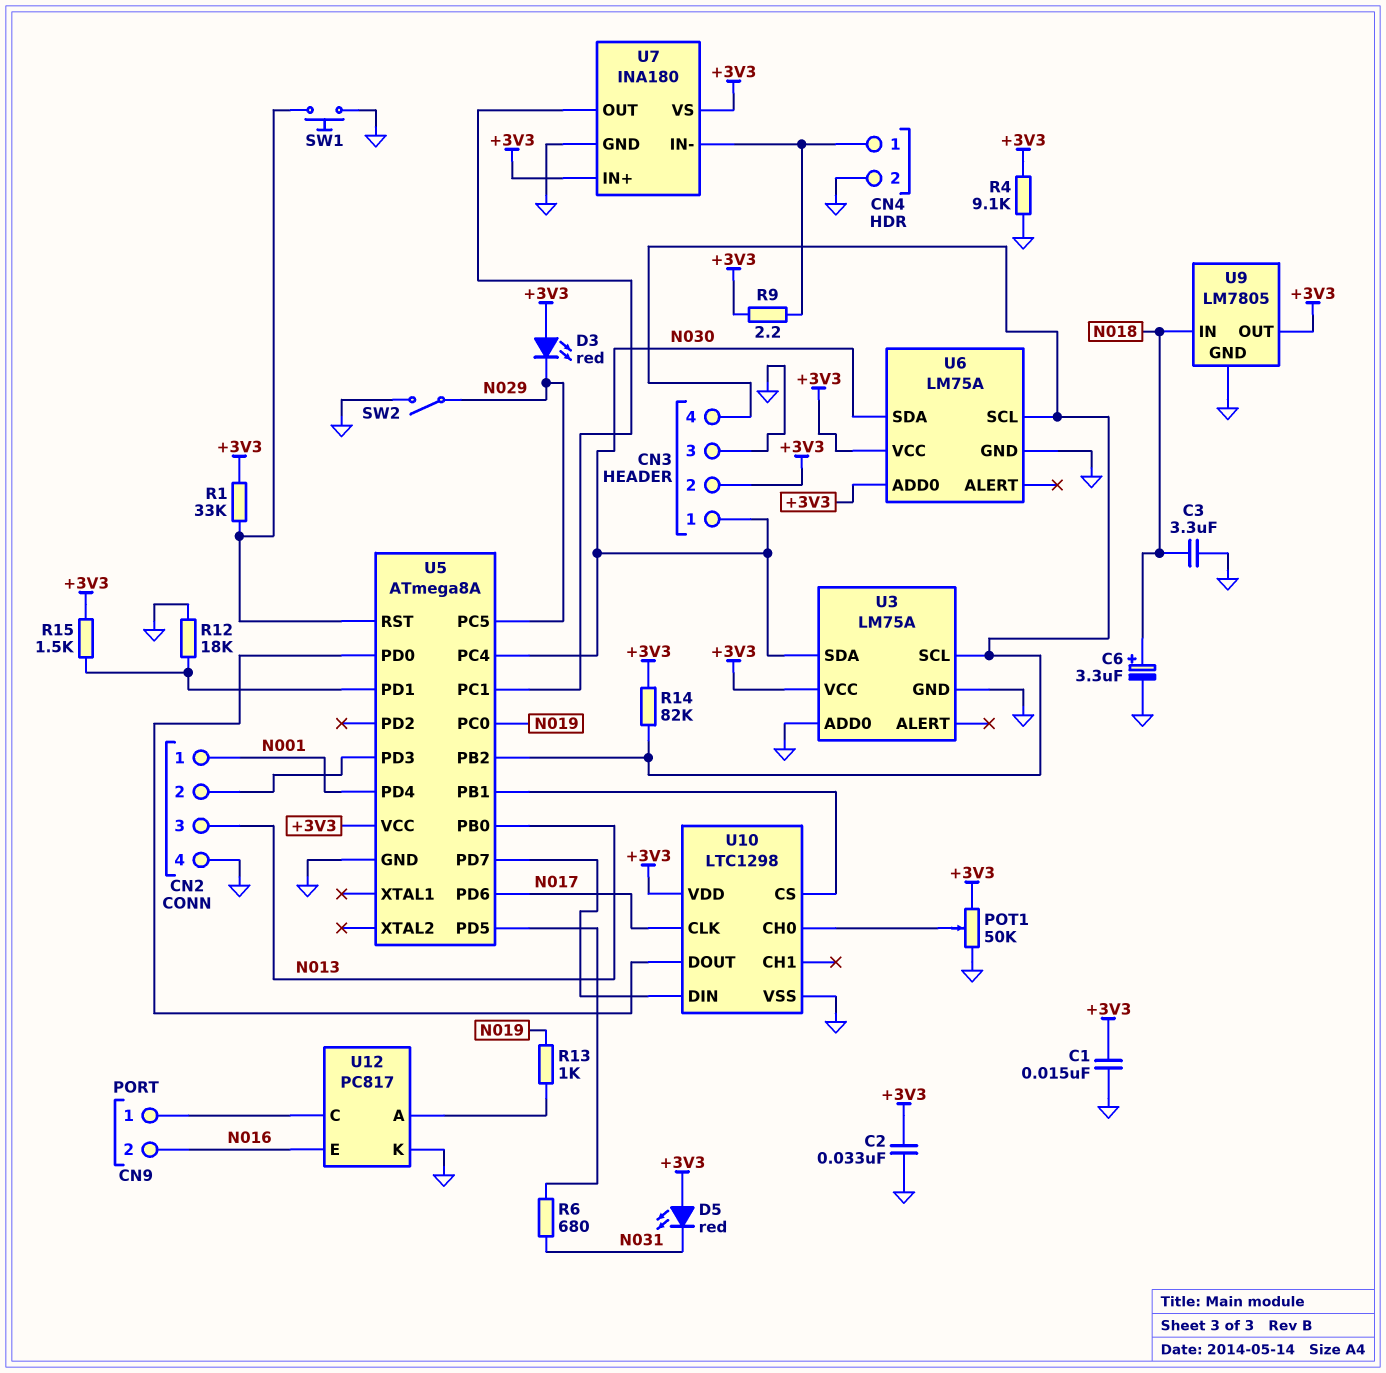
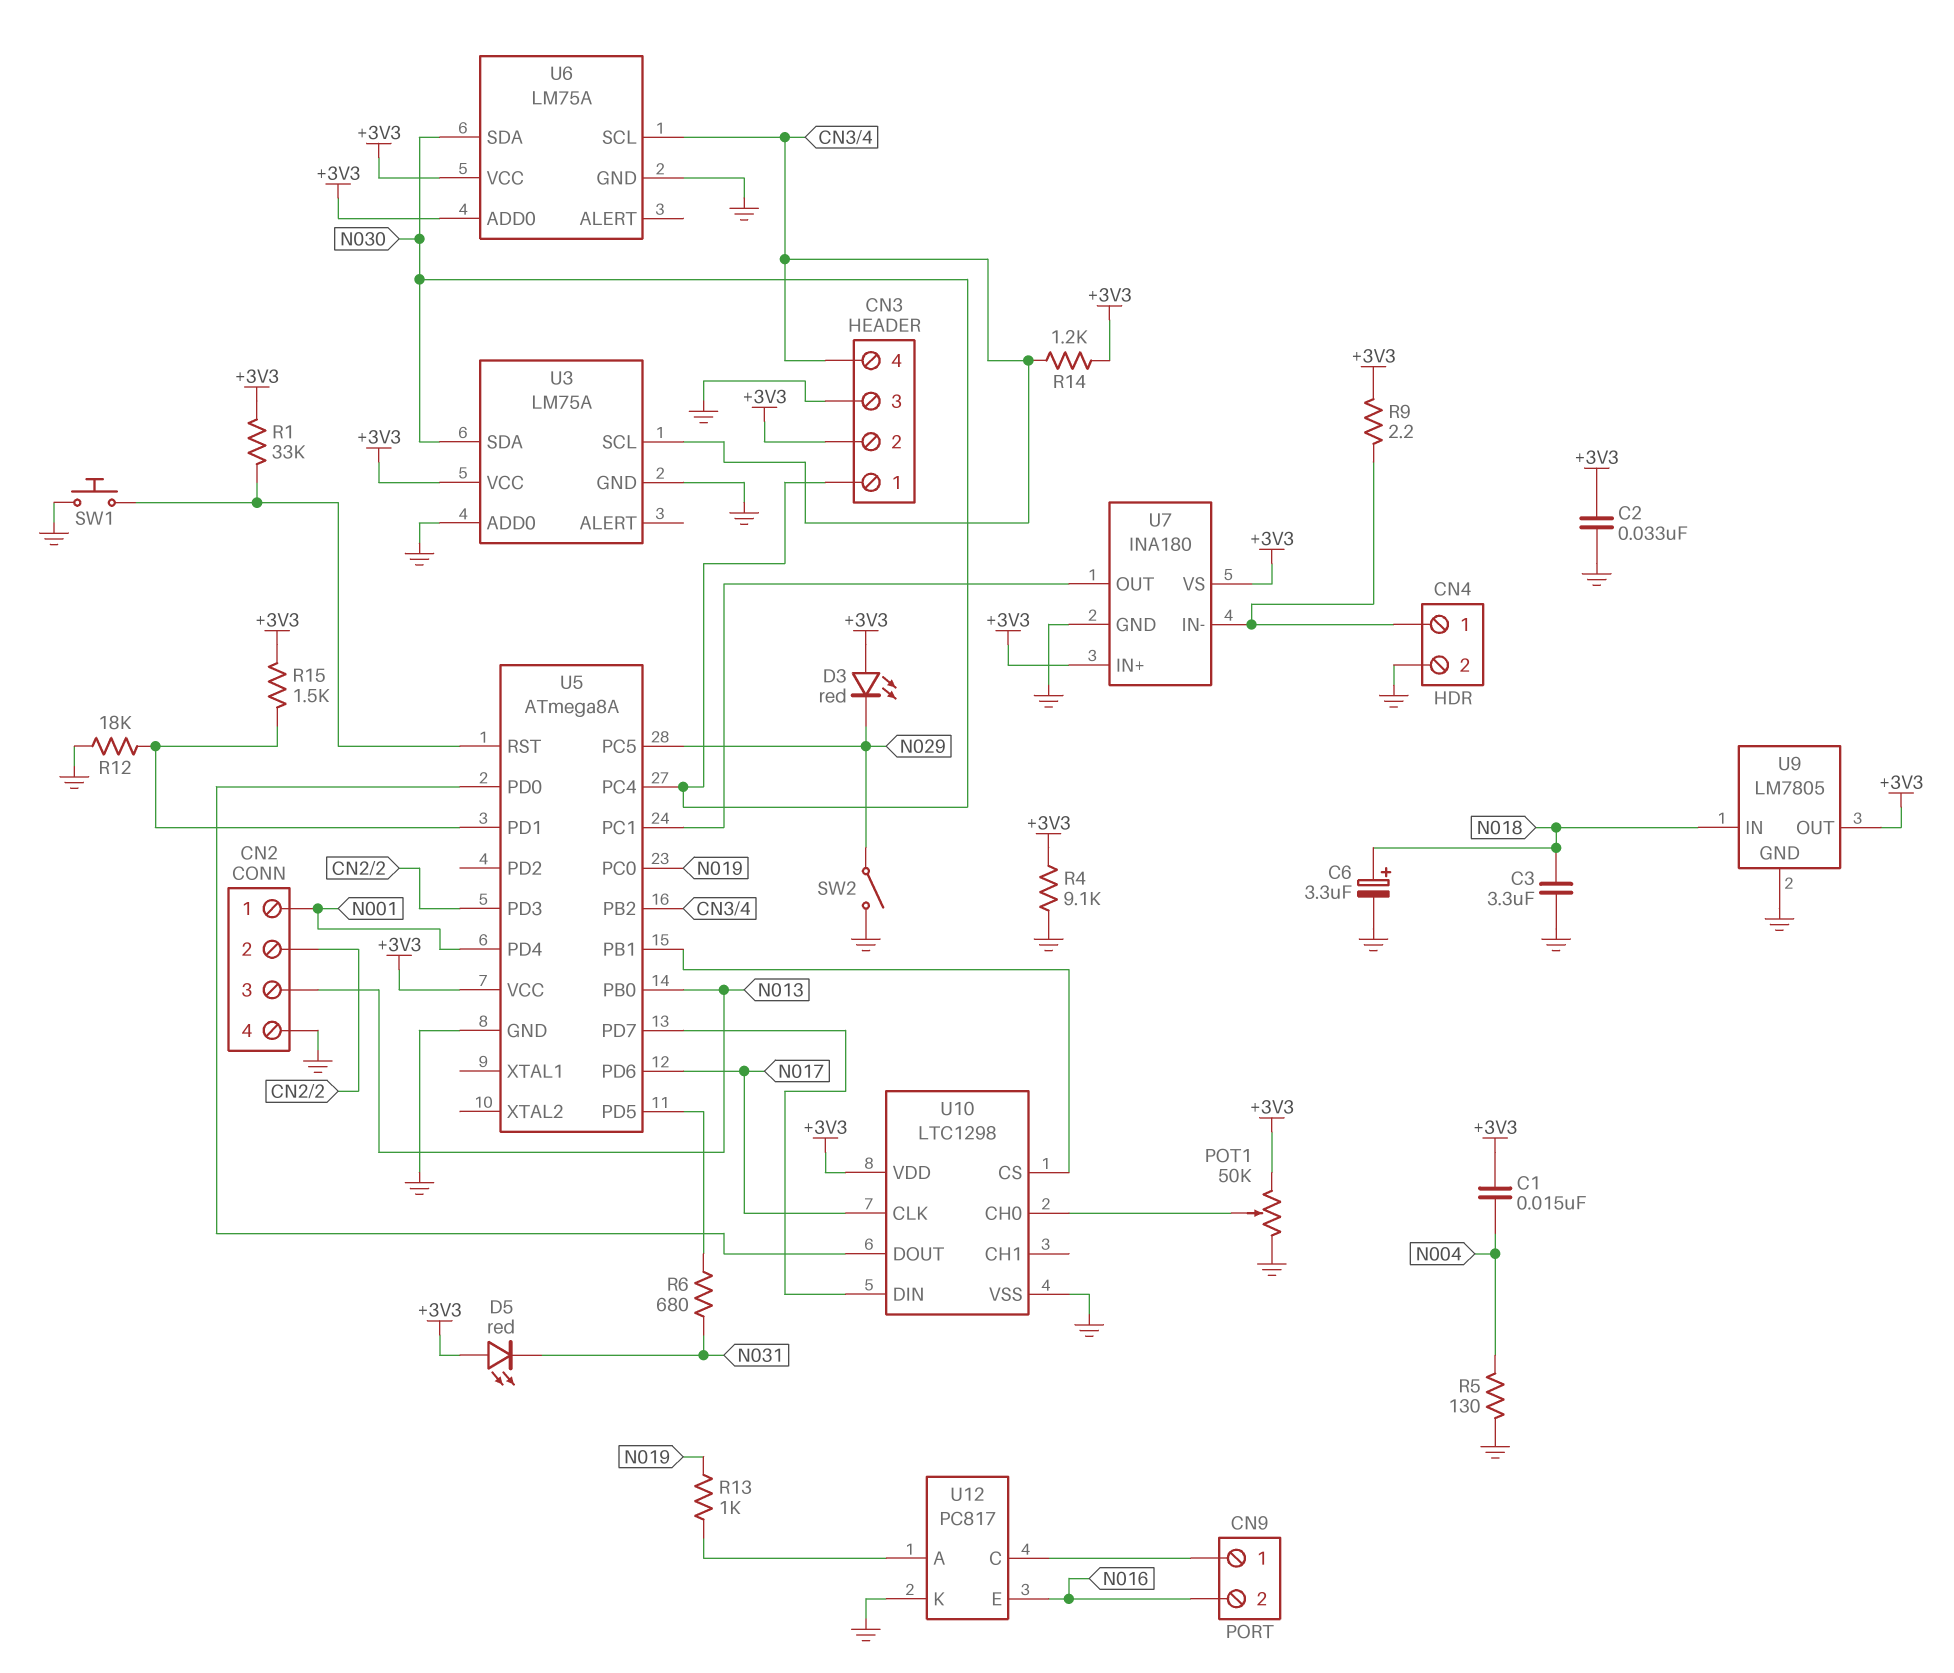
C1: 15nF (+3V3, GND) -> 15nF (+3V3, N004)
R5: none -> 130 (GND, N004)
R14: 82k (+3V3, CN3/4) -> 1.2k (+3V3, CN3/4)

